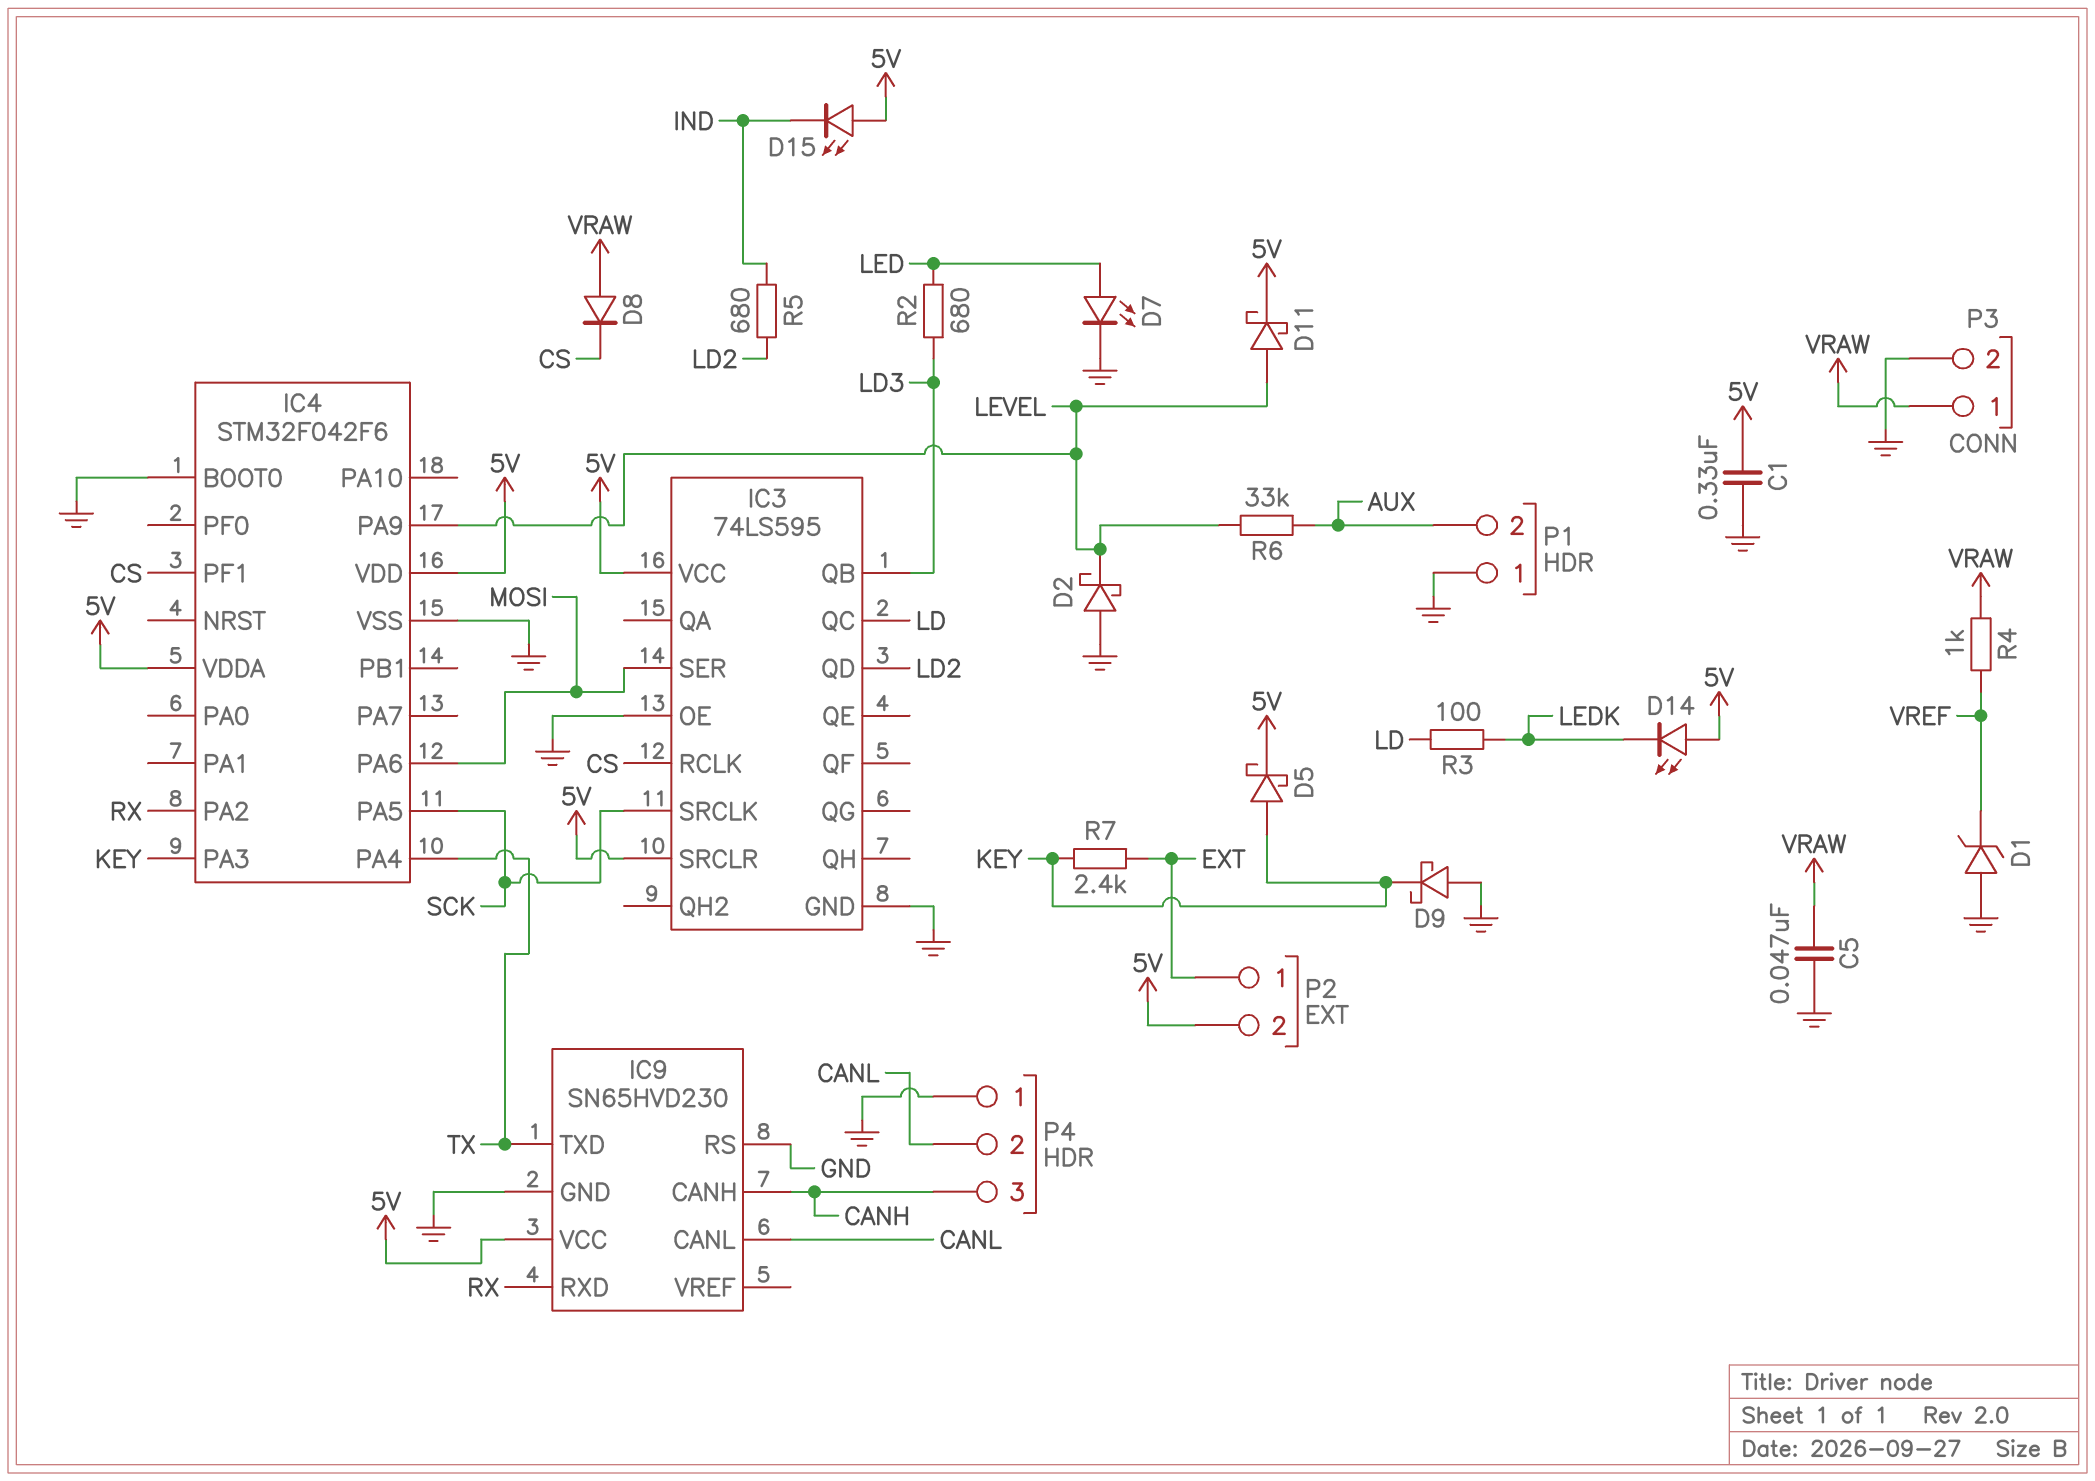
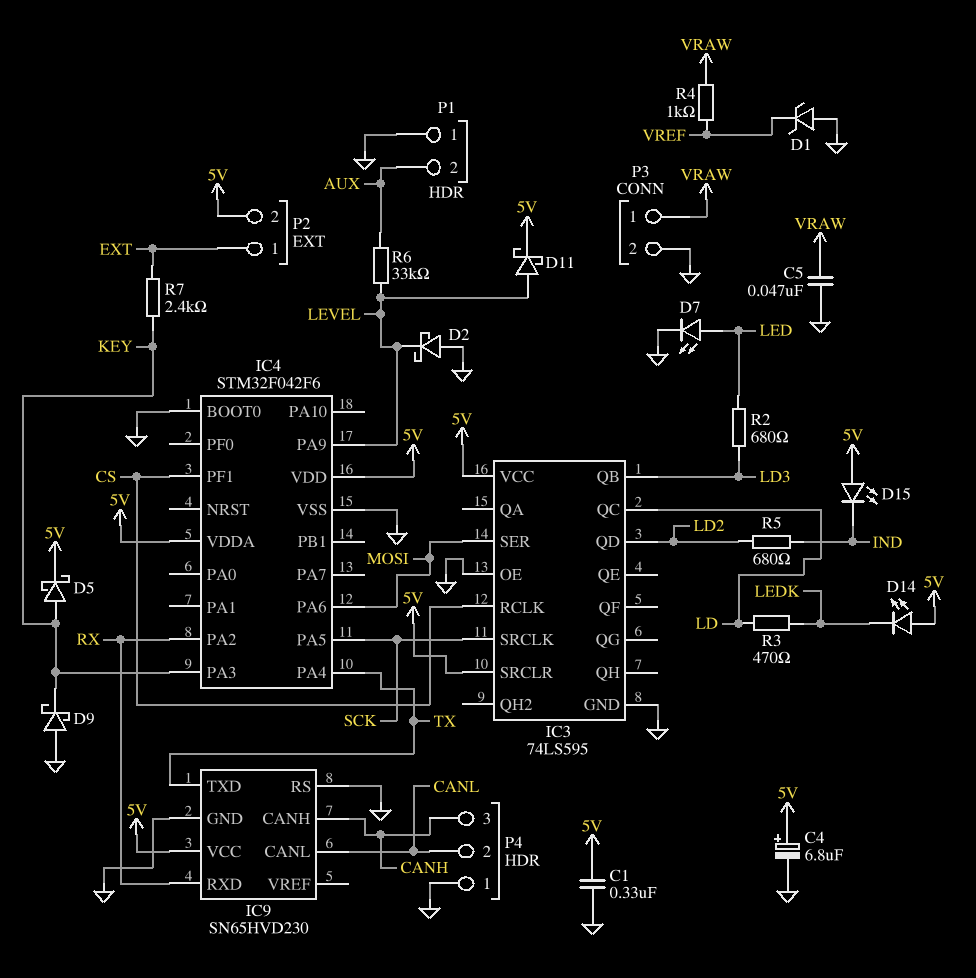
C4: none -> 6.8uF (plus 5V, minus GND)
D8: diode (A VRAW, K CS) -> none
R3: 100 (LD, LEDK) -> 470 (LD, LEDK)

